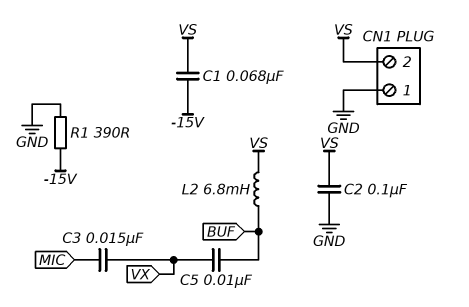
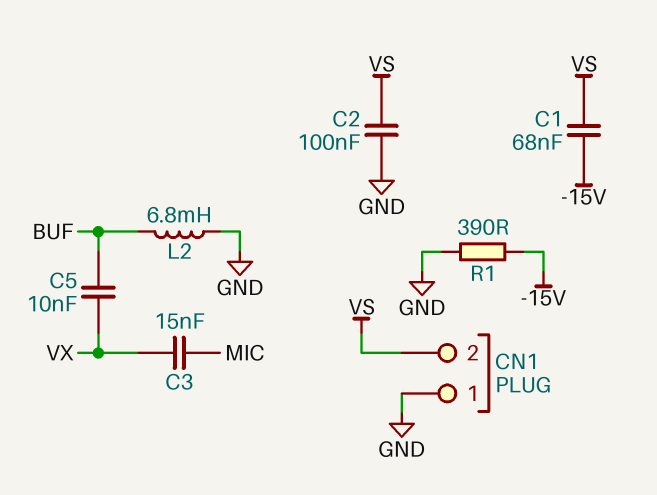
L2: 6.8mH (BUF, VS) -> 6.8mH (BUF, GND)

